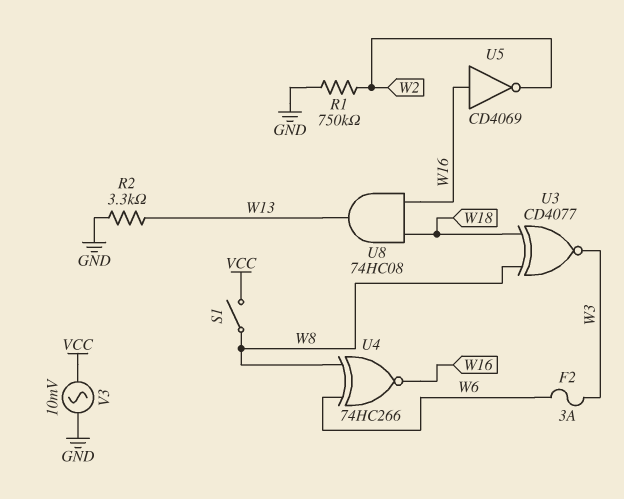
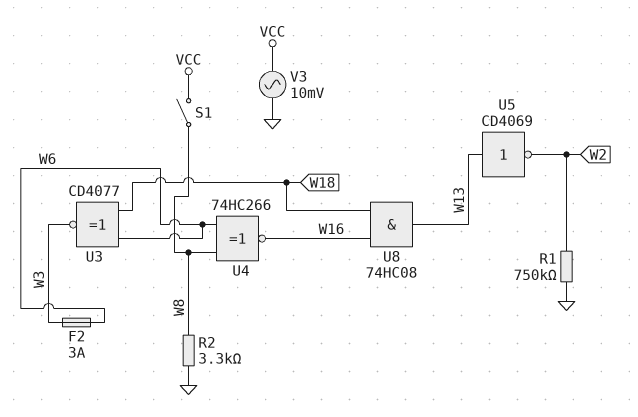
R2: 3.3k (GND, W13) -> 3.3k (GND, W8)
U3: XNOR CD4077 (in W8, in W18, out W3) -> XNOR CD4077 (in W6, in W18, out W3)
U5: NOT CD4069 (in W16, out W2) -> NOT CD4069 (in W13, out W2)

